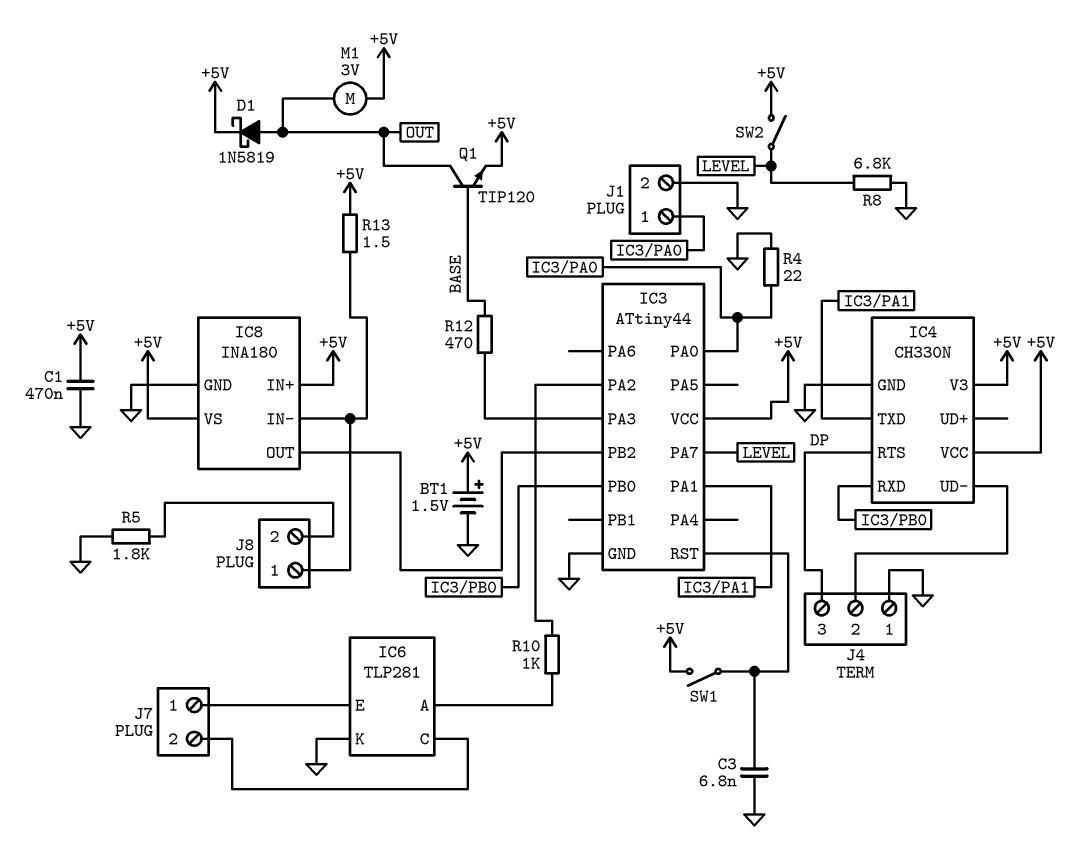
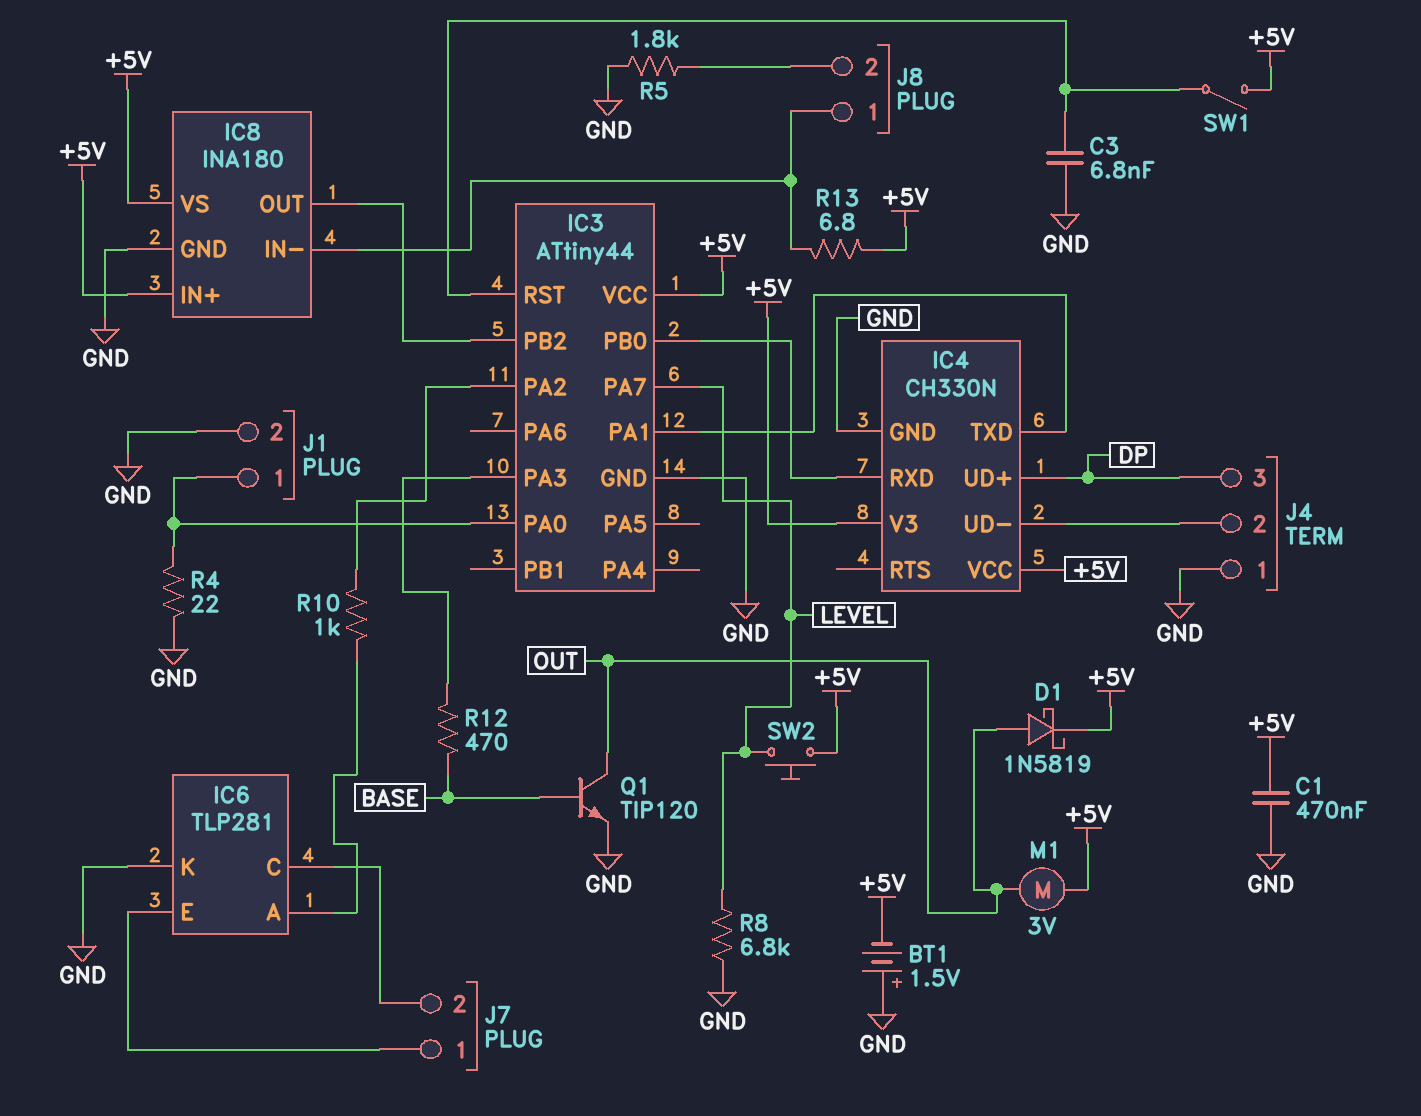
BT1: 1.5V (plus +5V, minus GND) -> 1.5V (plus GND, minus +5V)
IC4 pin RTS: DP -> none
IC4 pin UD+: none -> DP
Q1: NPN TIP120 (B BASE, C OUT, E +5V) -> NPN TIP120 (B BASE, C OUT, E GND)
R13: 1.5 (+5V, IC8/IN-) -> 6.8 (+5V, IC8/IN-)
SW2: switch (+5V, LEVEL) -> button (+5V, LEVEL)

